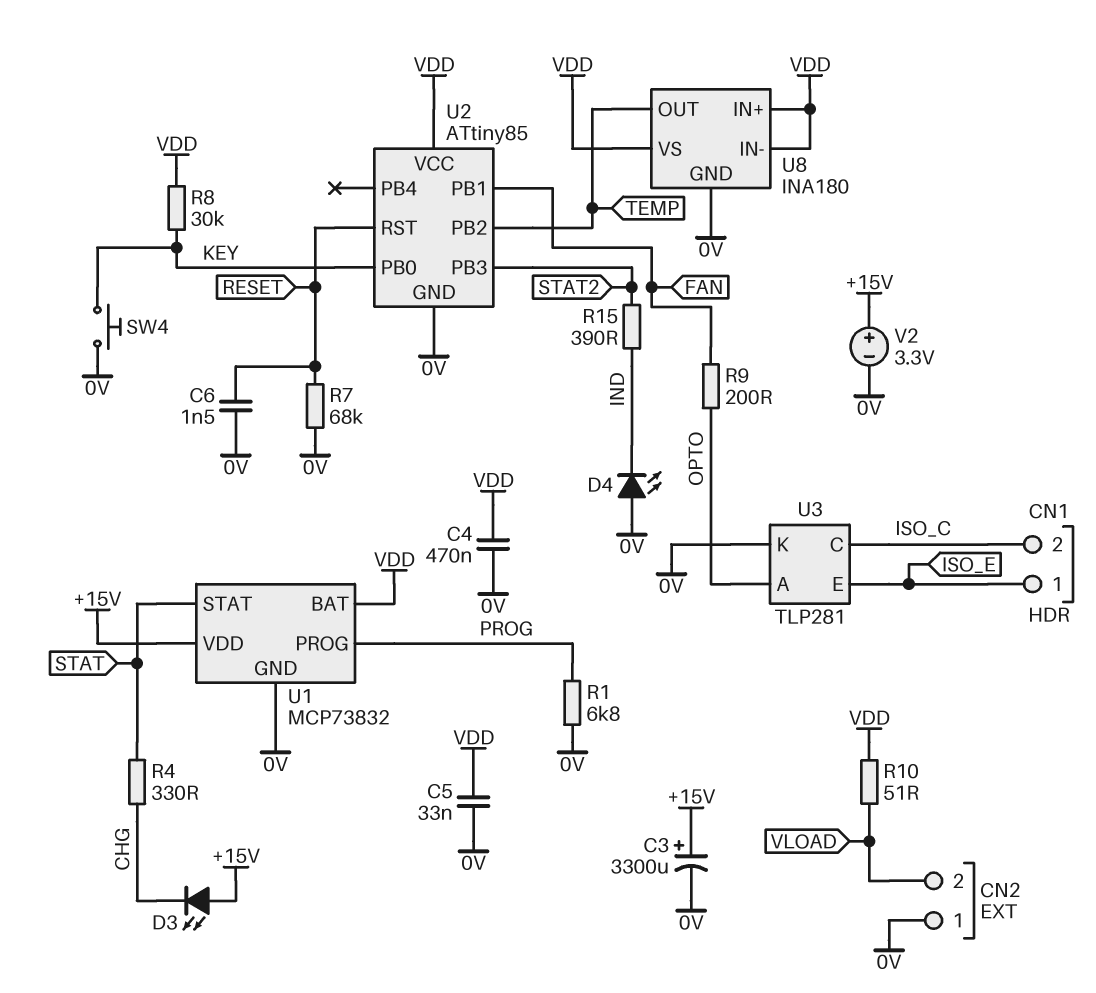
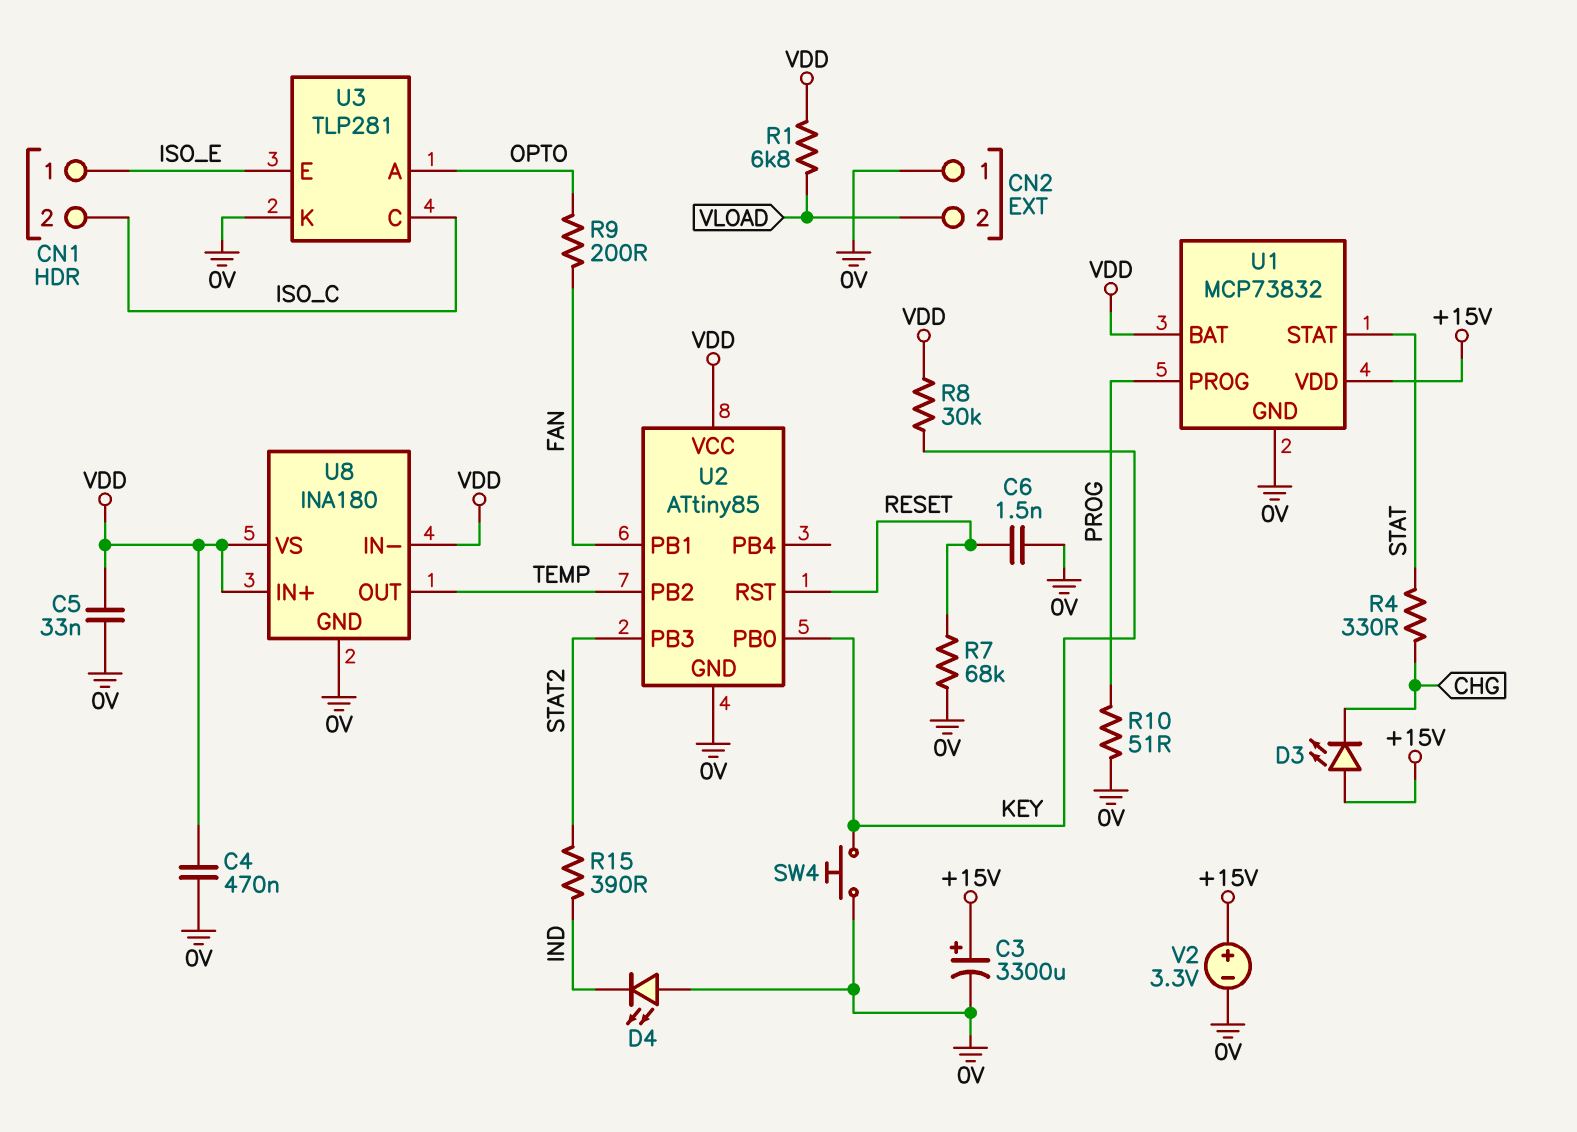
R1: 6.8k (0V, PROG) -> 6.8k (VDD, VLOAD)
R10: 51 (VDD, VLOAD) -> 51 (0V, PROG)

